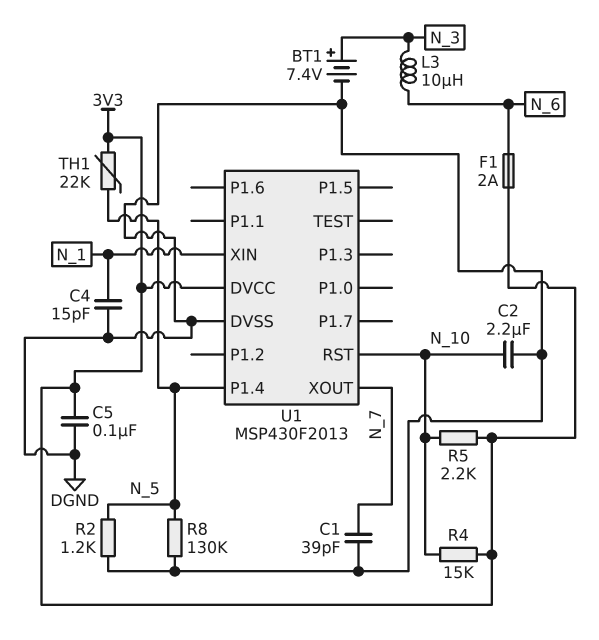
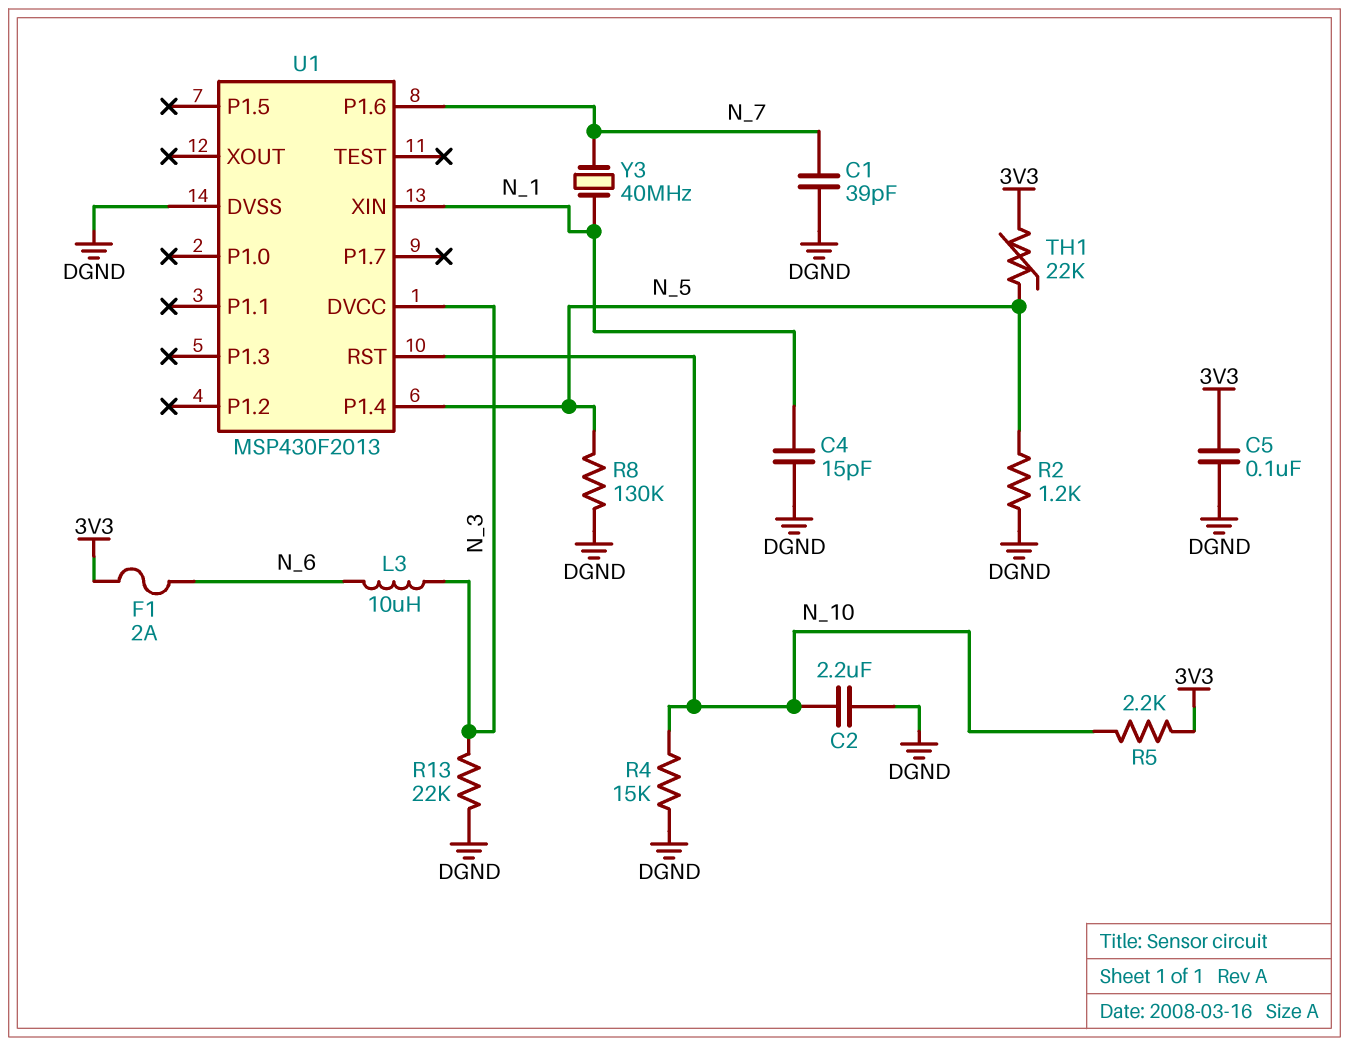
BT1: 7.4V (plus N_3, minus DGND) -> none
R4: 15k (3V3, N_10) -> 15k (DGND, N_10)
R13: none -> 22k (DGND, N_3)
U1 pin DVCC: 3V3 -> N_3
U1 pin P1.6: none -> N_7
U1 pin XOUT: N_7 -> none
Y3: none -> 40MHz (N_1, N_7)

